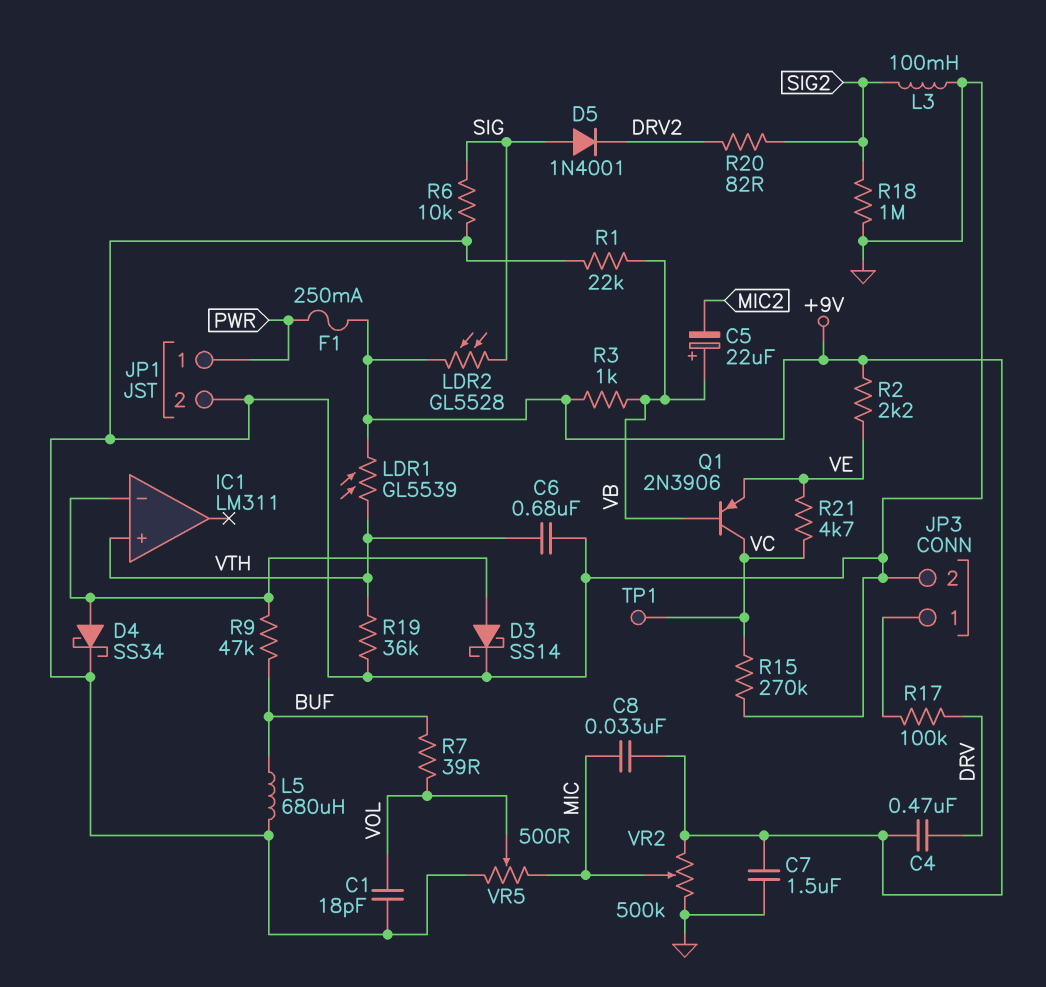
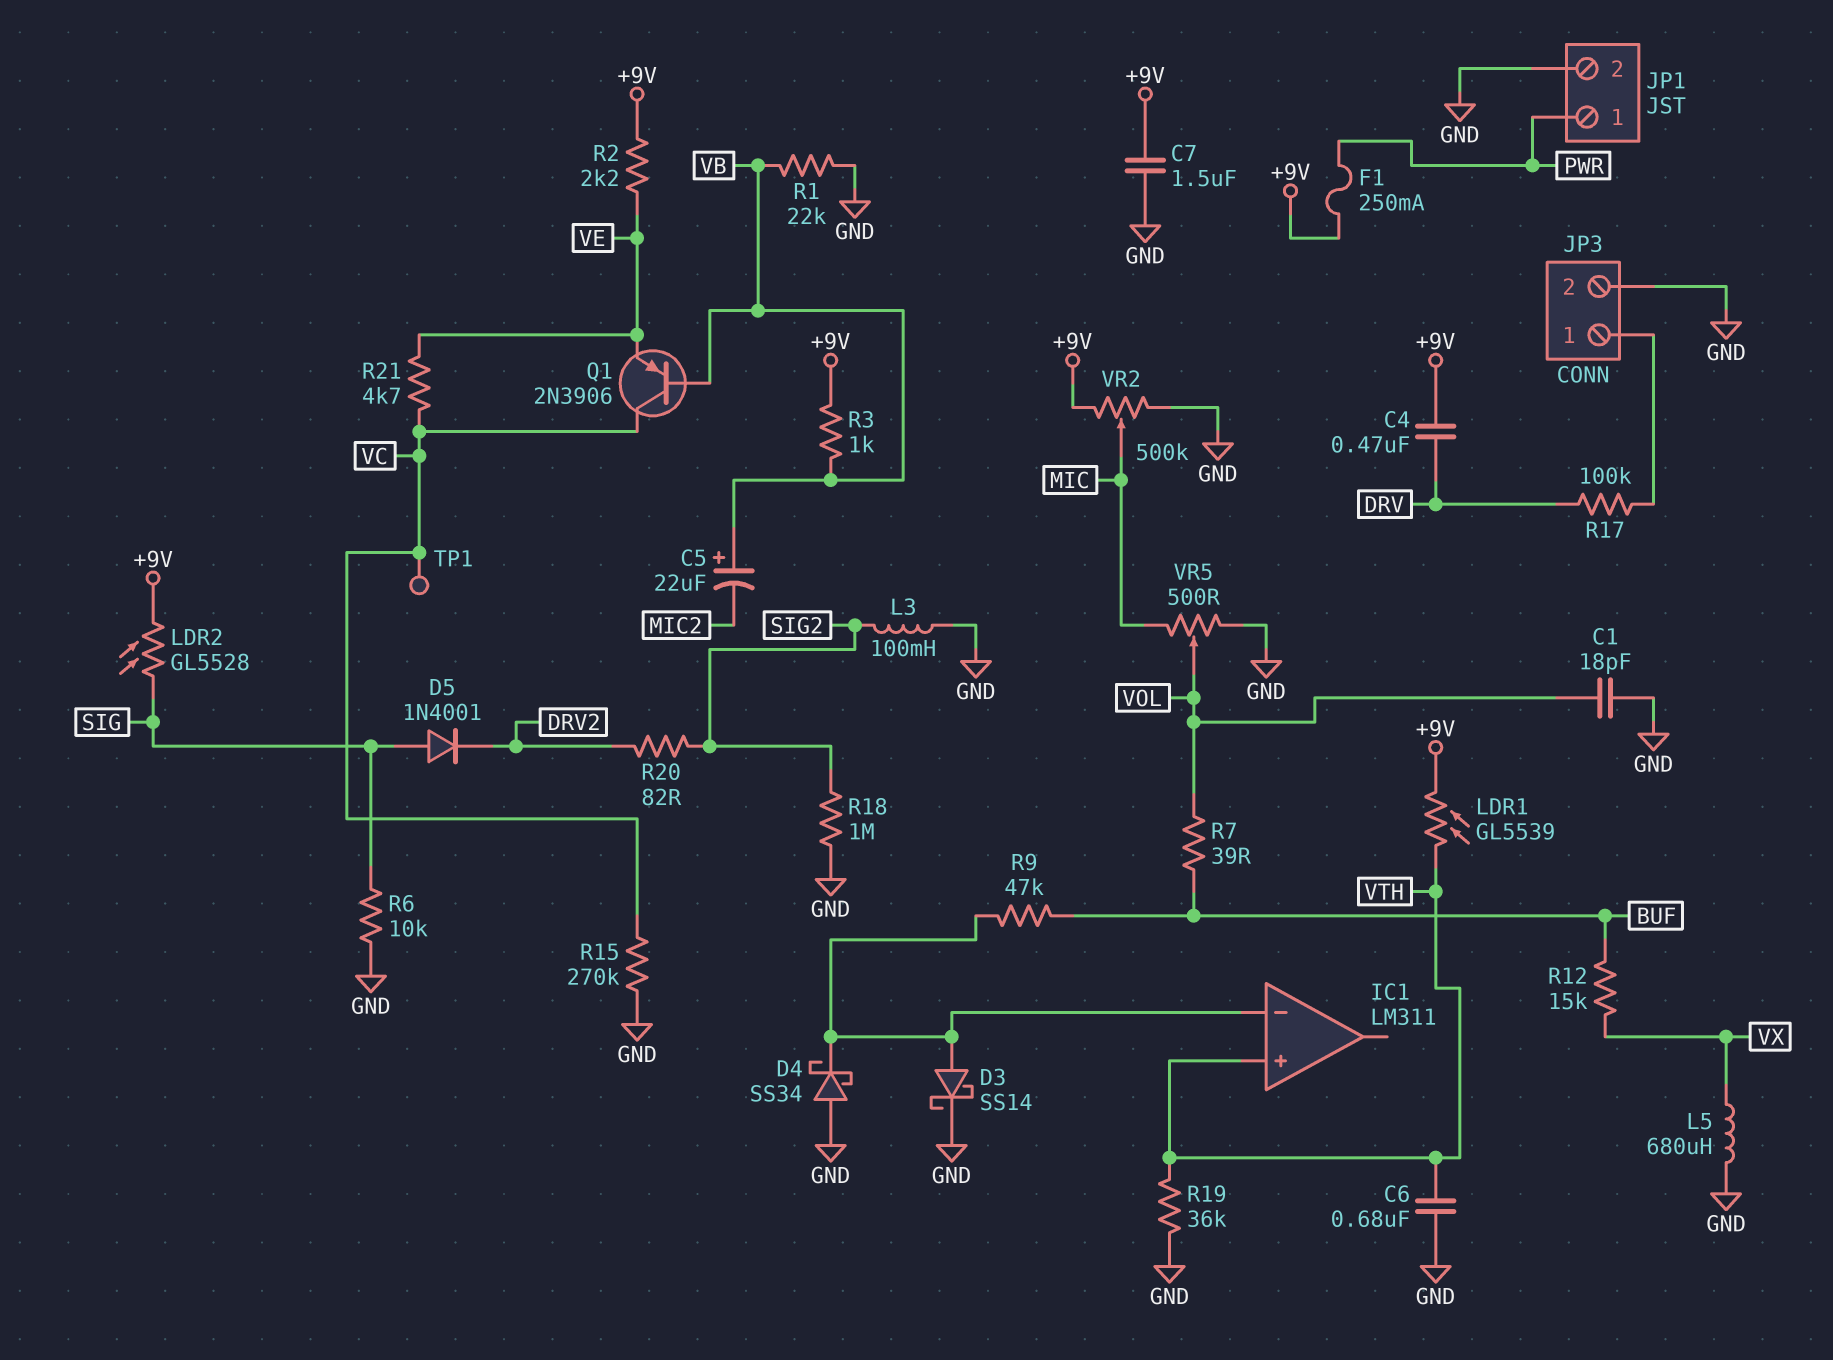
C8: 33nF (+9V, MIC) -> none
D4: schottky SS34 (A IC1/in-, K GND) -> schottky SS34 (A GND, K IC1/in-)
L5: 680uH (BUF, GND) -> 680uH (GND, VX)
R12: none -> 15k (BUF, VX)

